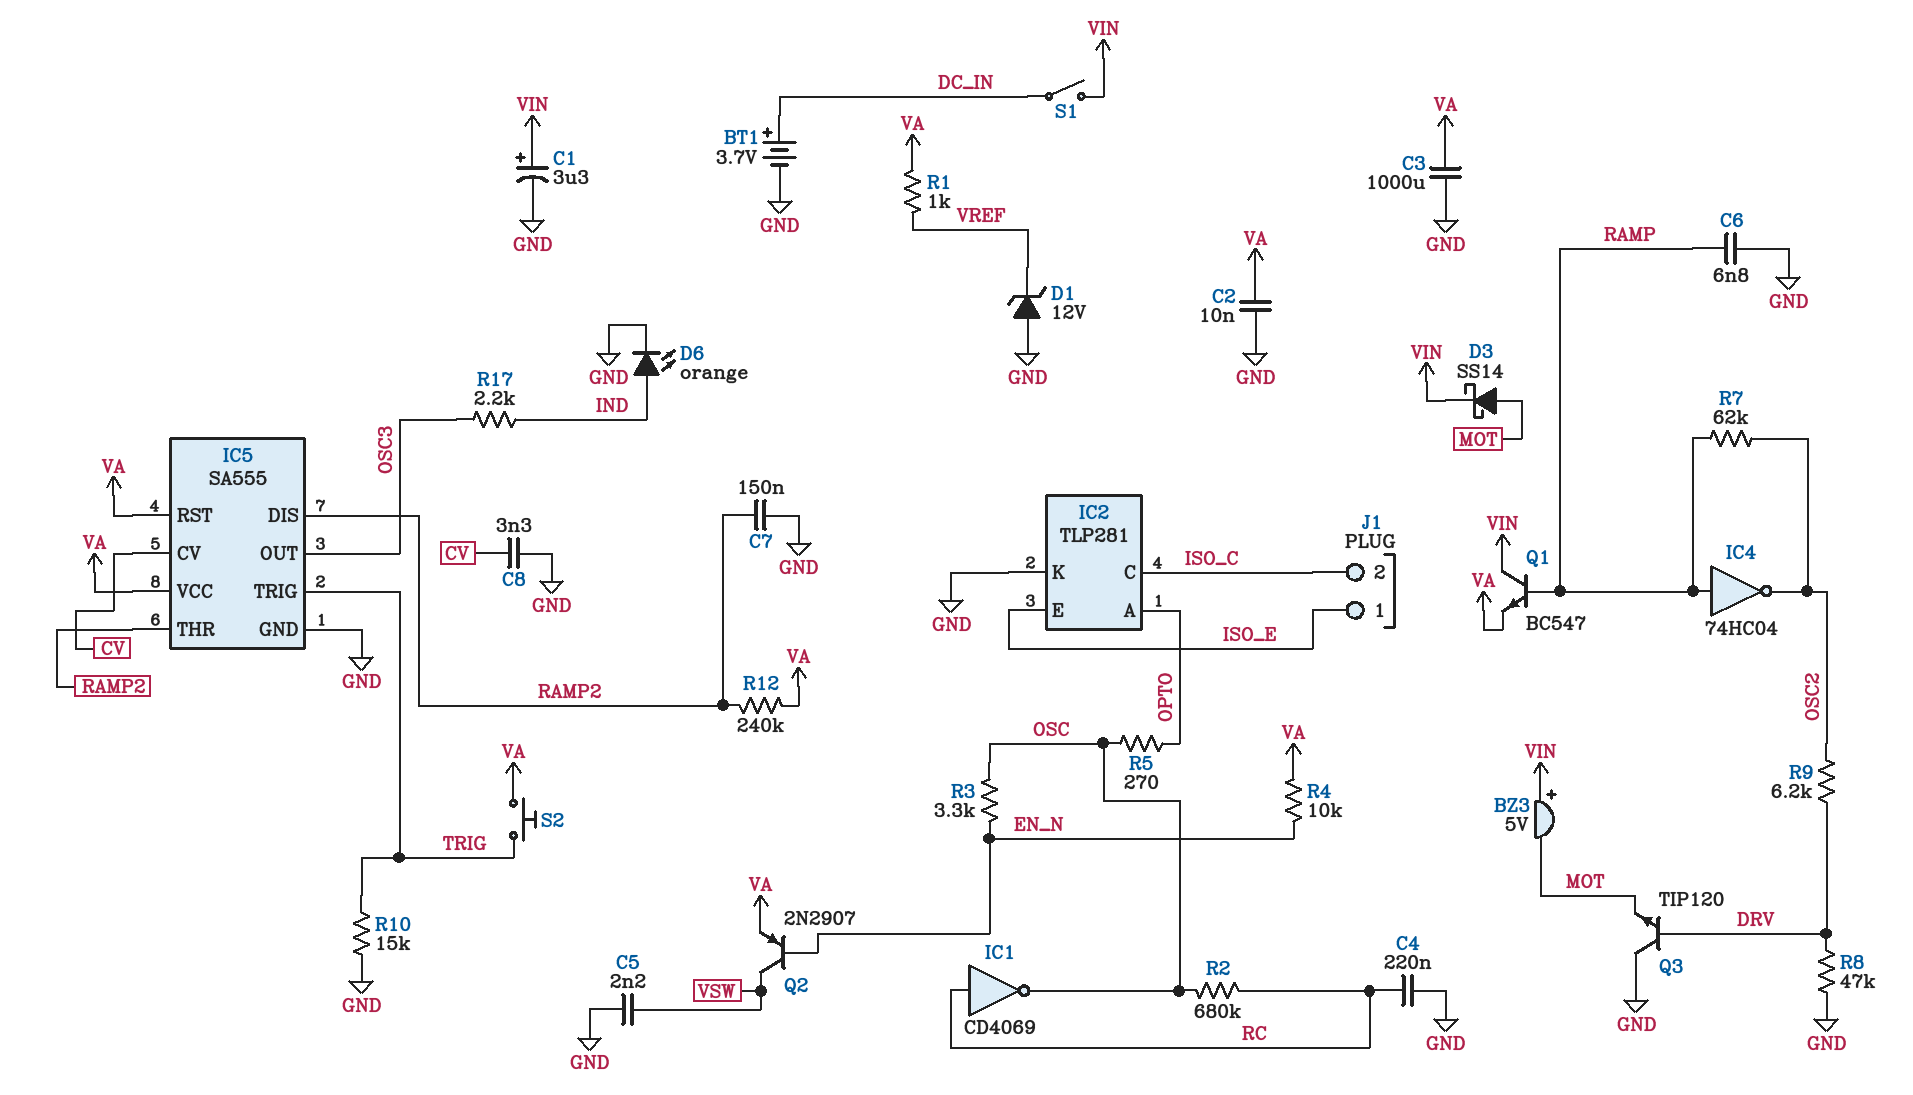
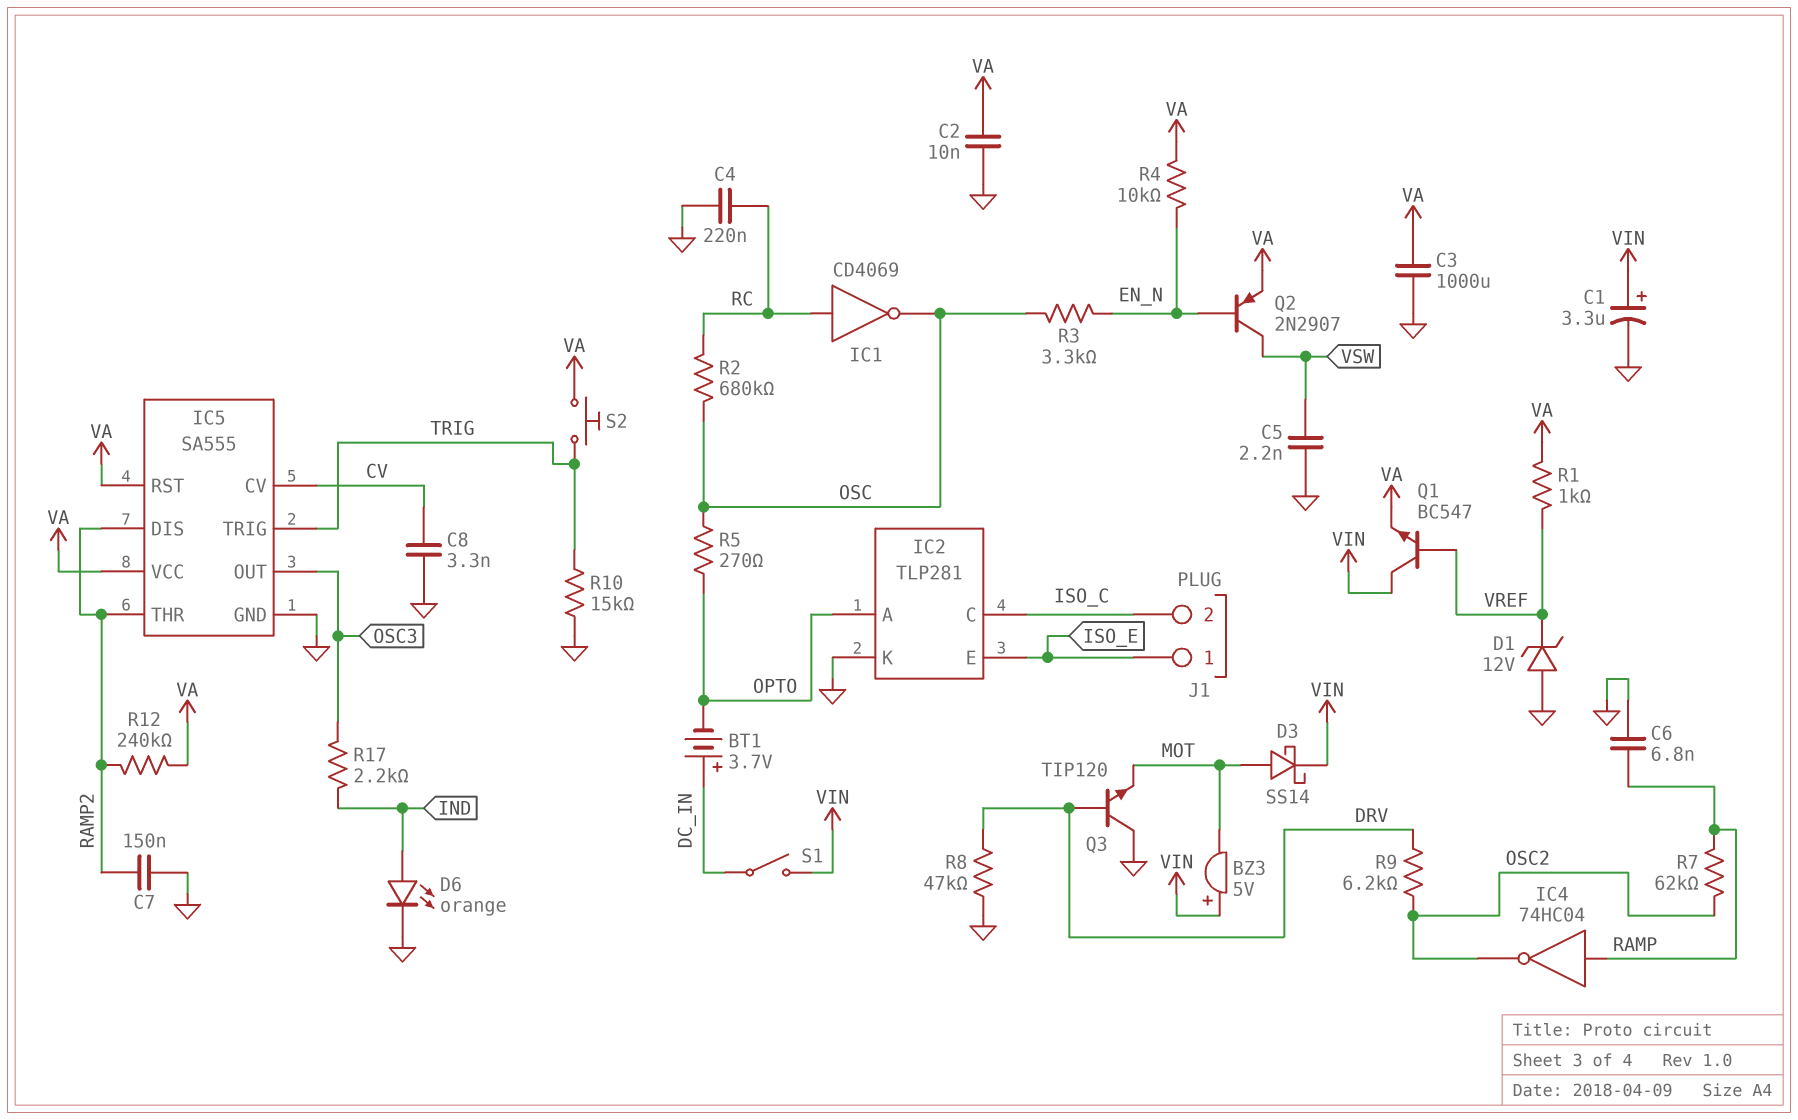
BT1: 3.7V (plus DC_IN, minus GND) -> 3.7V (plus DC_IN, minus OPTO)
Q1: NPN BC547 (B RAMP, C VIN, E VA) -> NPN BC547 (B VREF, C VIN, E VA)

